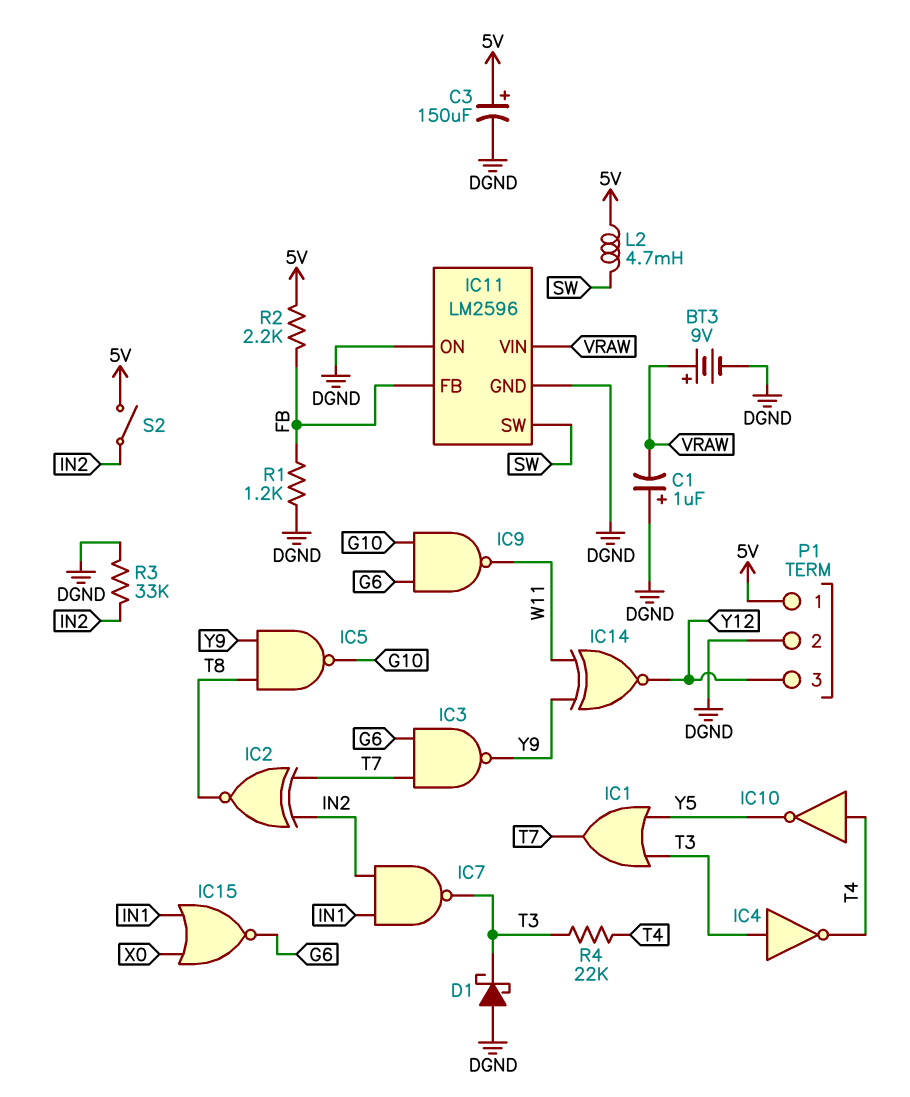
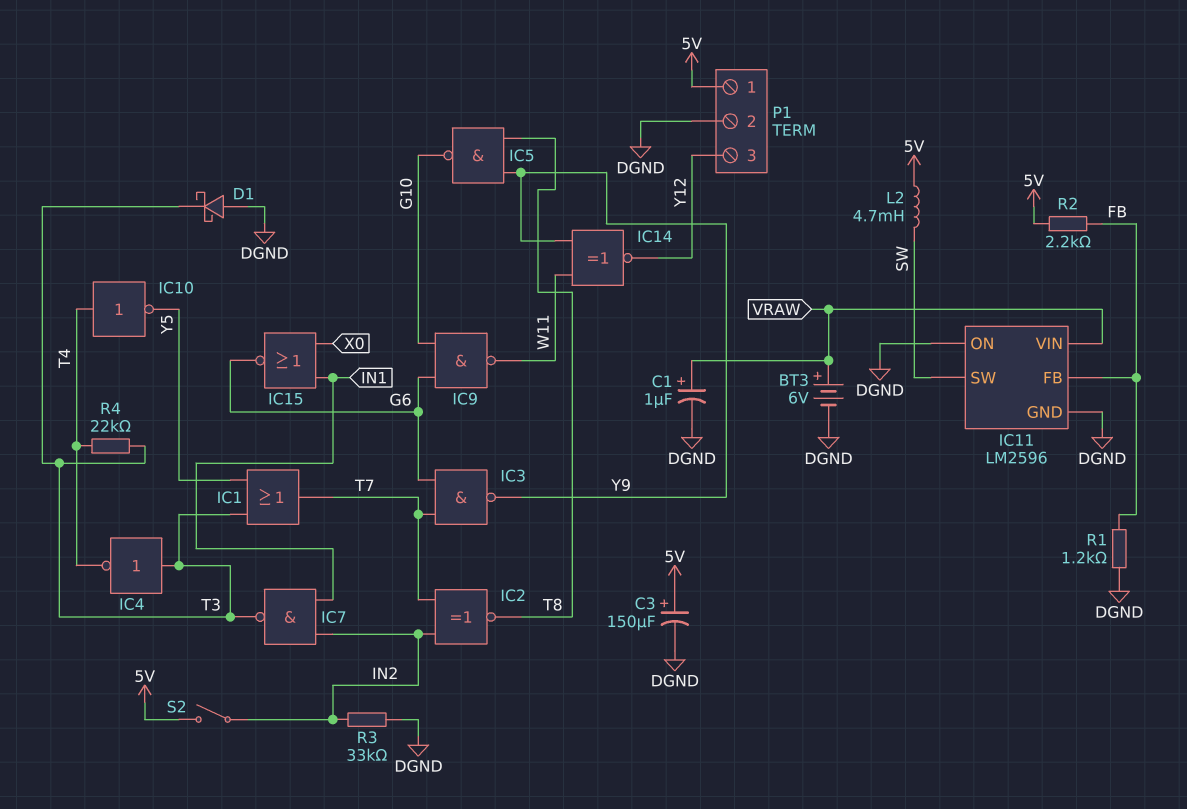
BT3: 9V (plus VRAW, minus DGND) -> 6V (plus VRAW, minus DGND)
C1: 1uF (plus DGND, minus VRAW) -> 1uF (plus VRAW, minus DGND)

